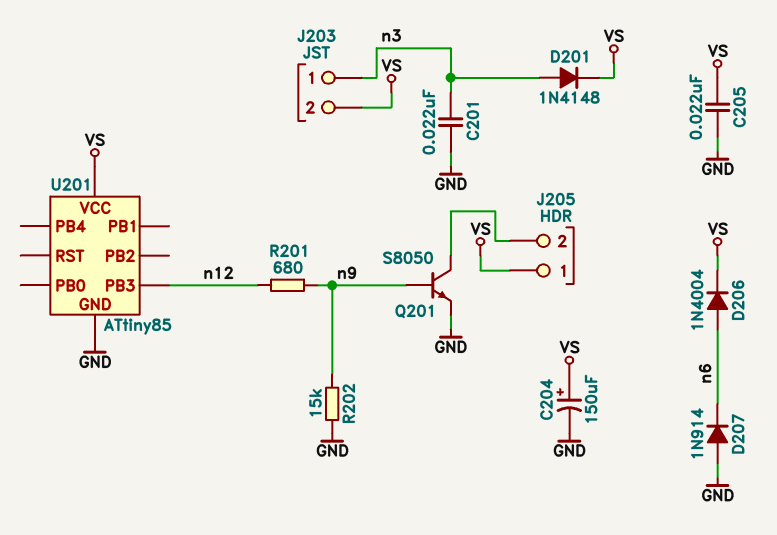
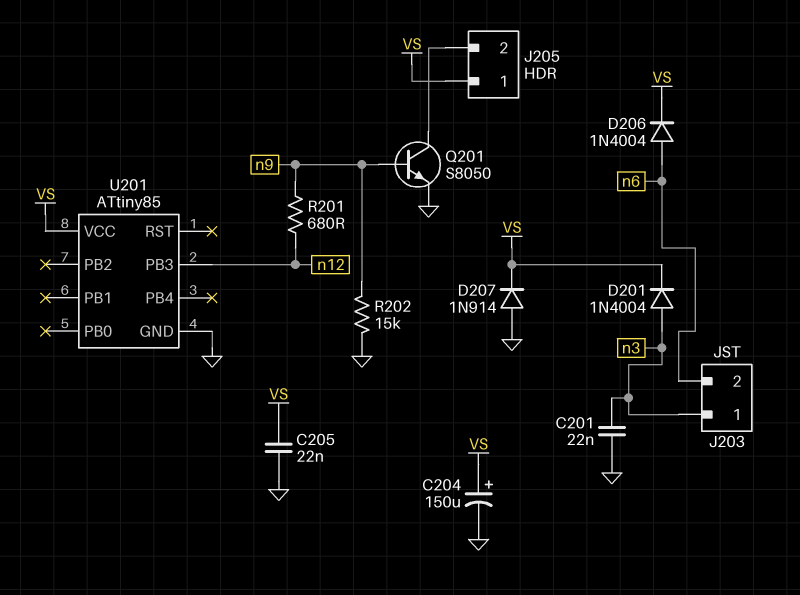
D201: diode 1N4148 (A n3, K VS) -> diode 1N4004 (A n3, K VS)
D207: diode 1N914 (A GND, K n6) -> diode 1N914 (A GND, K VS)
J203 pin 2: VS -> n6

